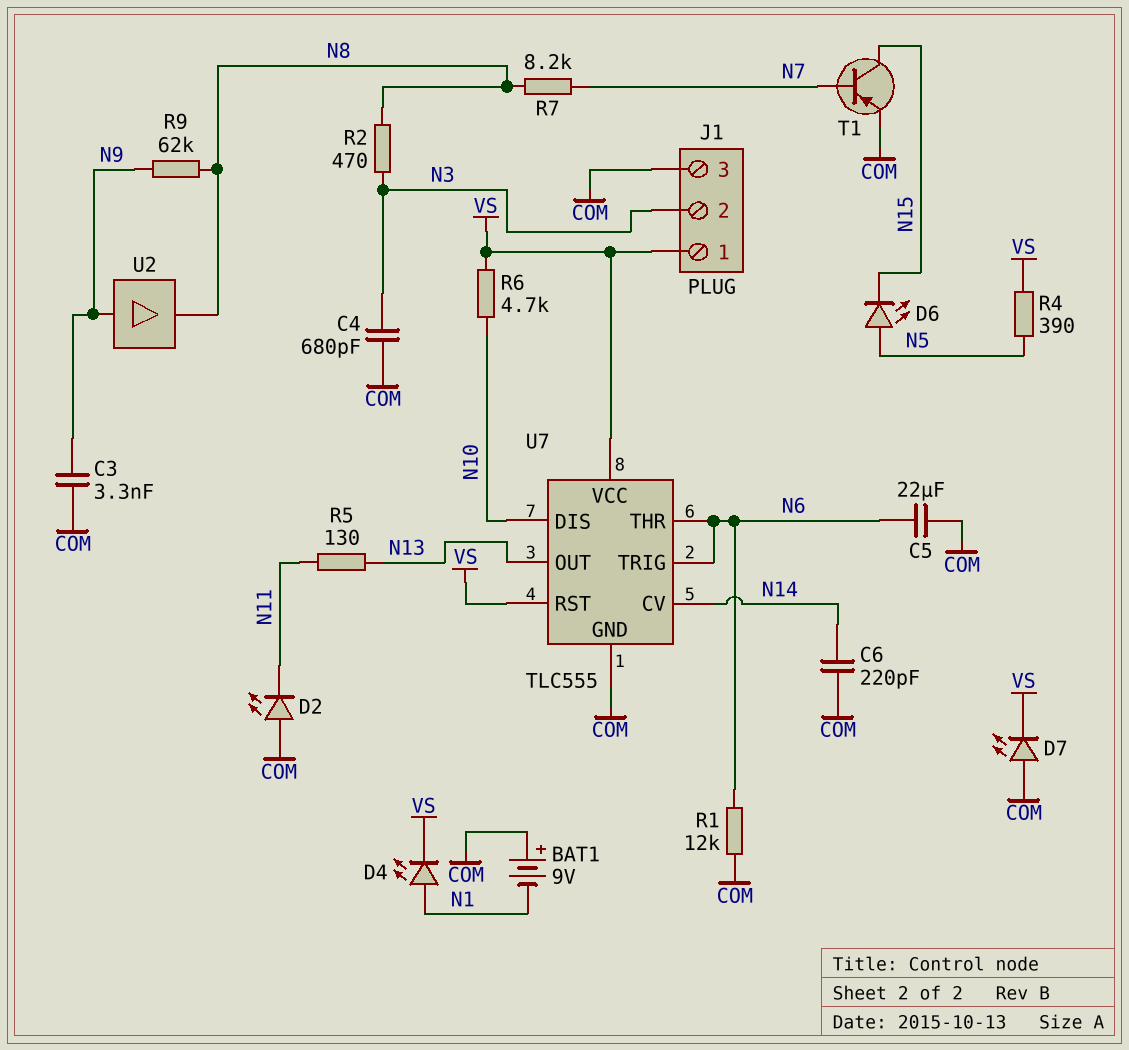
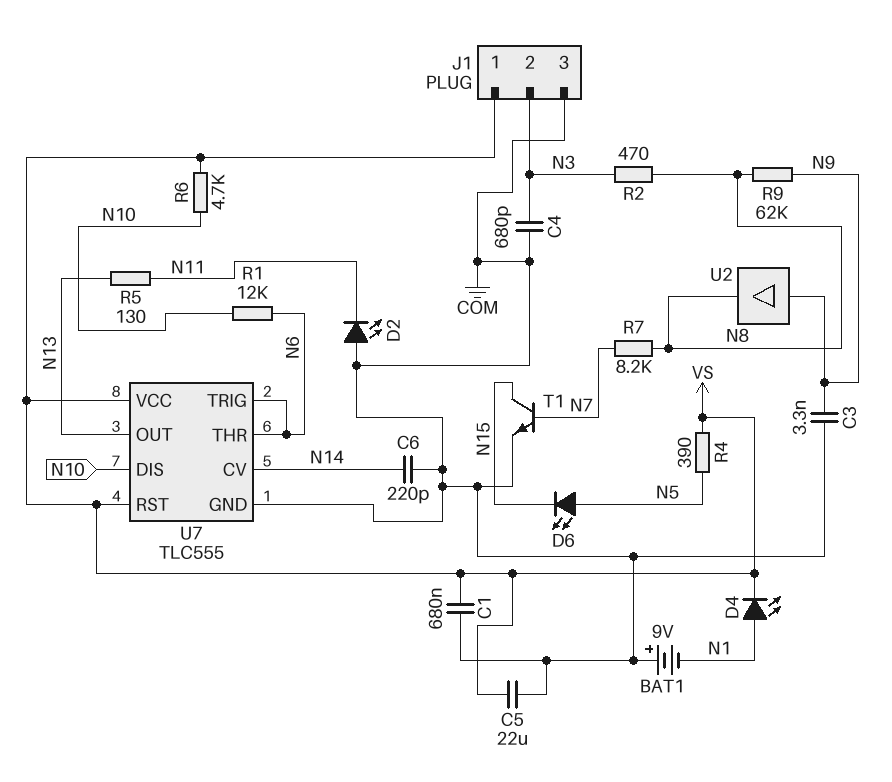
C1: none -> 680nF (COM, VS)
C5: 22uF (COM, N6) -> 22uF (COM, VS)
D7: LED (A COM, K VS) -> none
R1: 12k (COM, N6) -> 12k (N6, N10)
T1: PNP (B N7, C N15, E COM) -> NPN (B N7, C N15, E COM)

